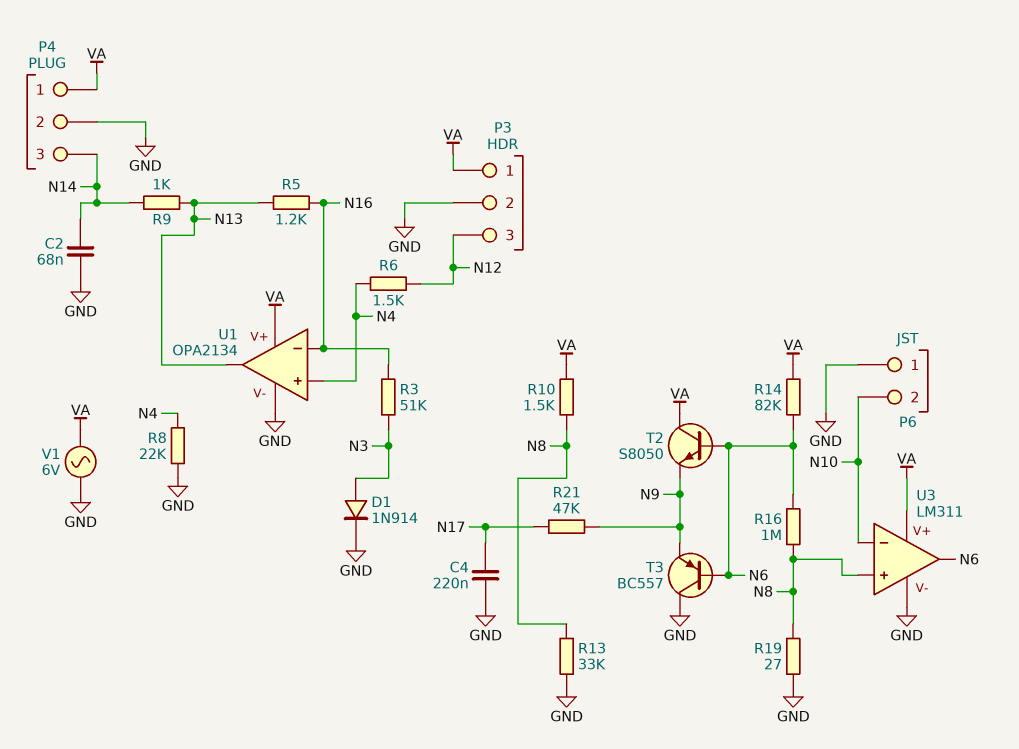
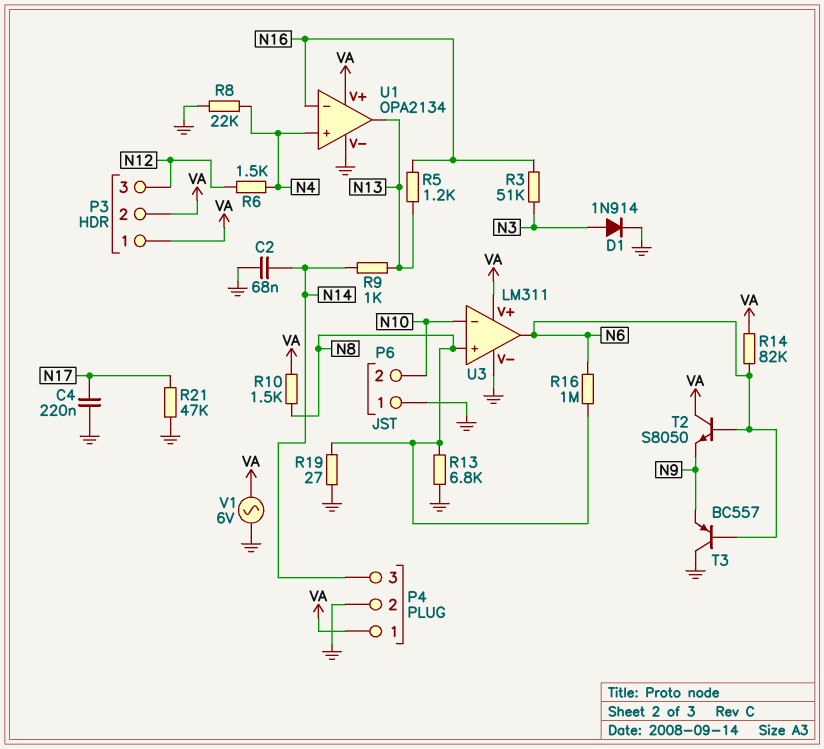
P3 pin 2: GND -> VA
R13: 33k (GND, N8) -> 6.8k (GND, N8)
R21: 47k (N9, N17) -> 47k (GND, N17)

